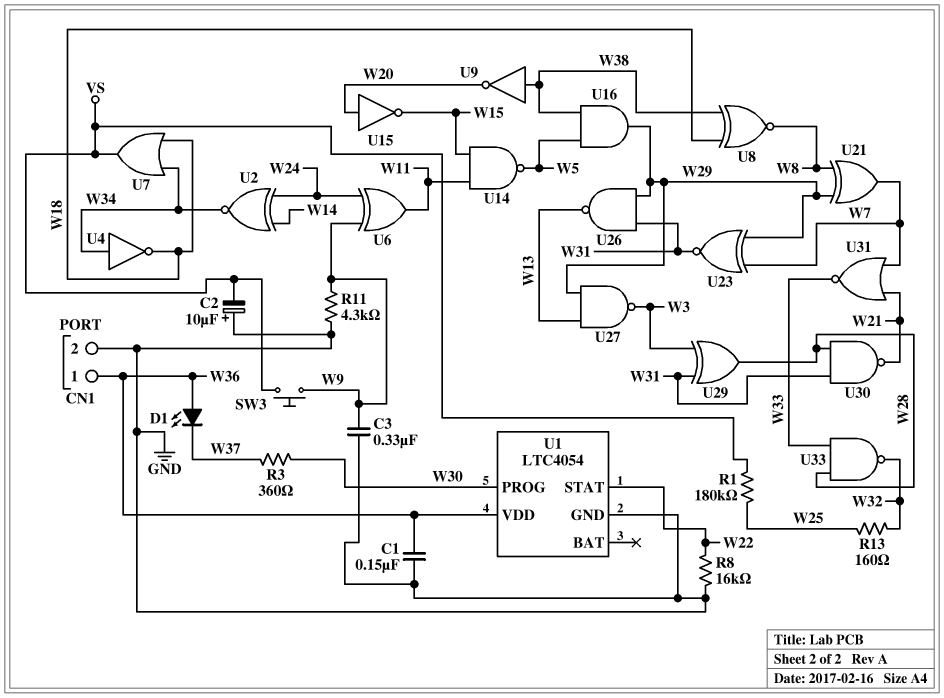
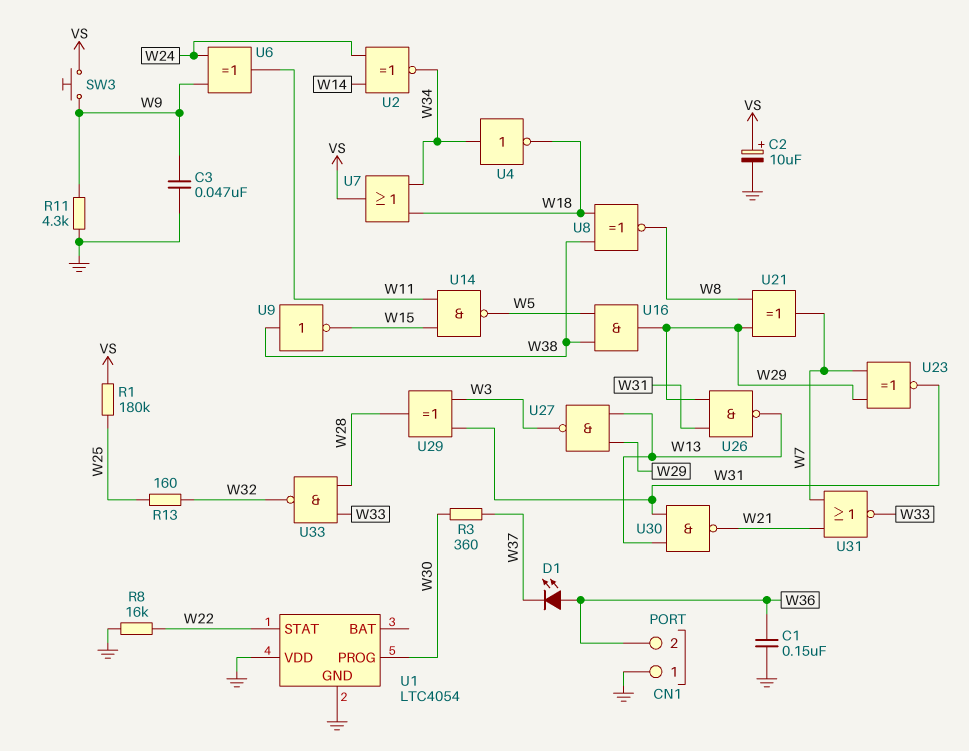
C2: 10uF (plus GND, minus VS) -> 10uF (plus VS, minus GND)
C3: 330nF (GND, W9) -> 47nF (GND, W9)
CN1 pin 1: W36 -> GND
CN1 pin 2: GND -> W36
U1 pin VDD: W36 -> GND
U9: NOT (in W38, out W20) -> NOT (in W38, out W15)
U15: NOT (in W20, out W15) -> none
U30: NAND (in W28, in W31, out W21) -> NAND (in W13, in W31, out W21)

